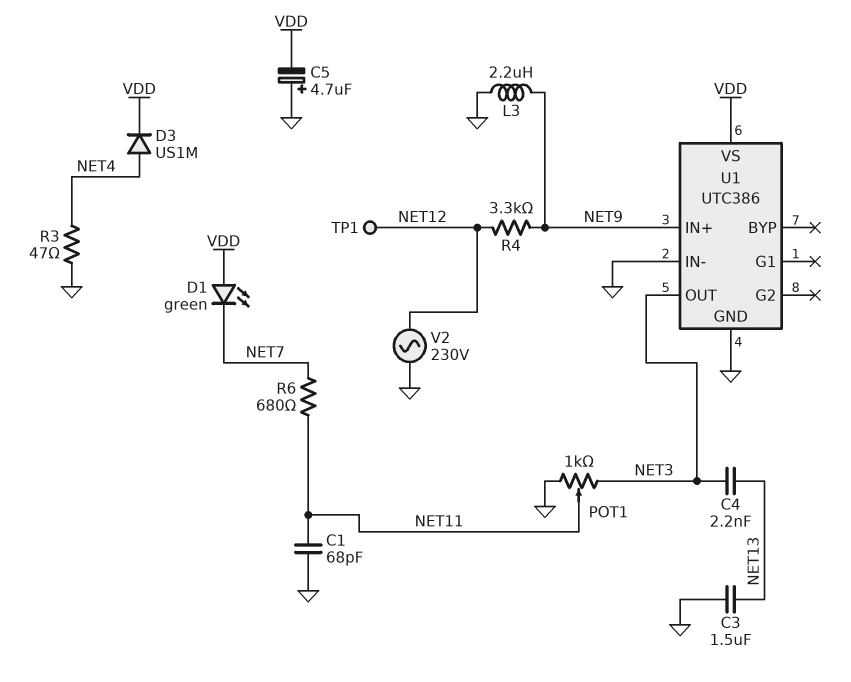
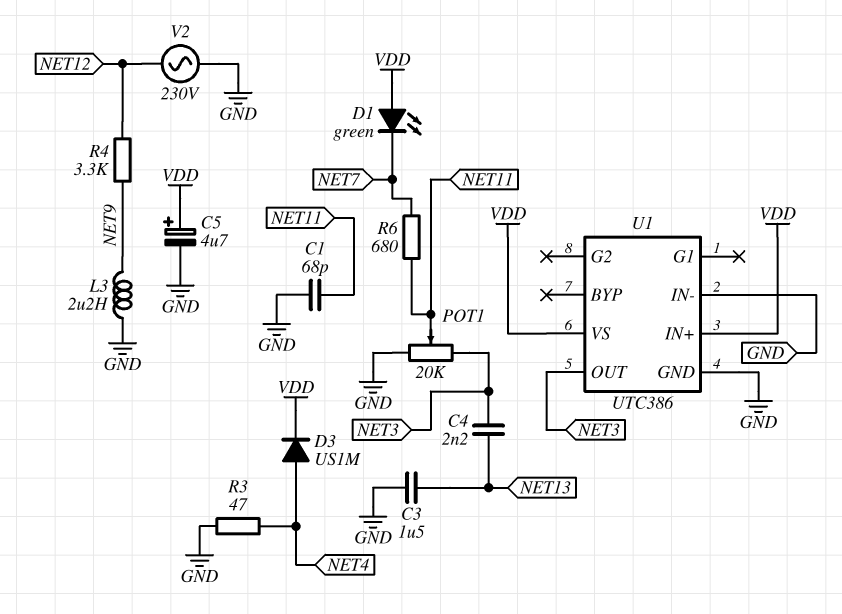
C5: 4.7uF (plus GND, minus VDD) -> 4.7uF (plus VDD, minus GND)
POT1: 1k (GND, NET3, wiper NET11) -> 20k (GND, NET3, wiper NET11)
TP1: test point (NET12) -> none
U1 pin IN+: NET9 -> VDD

